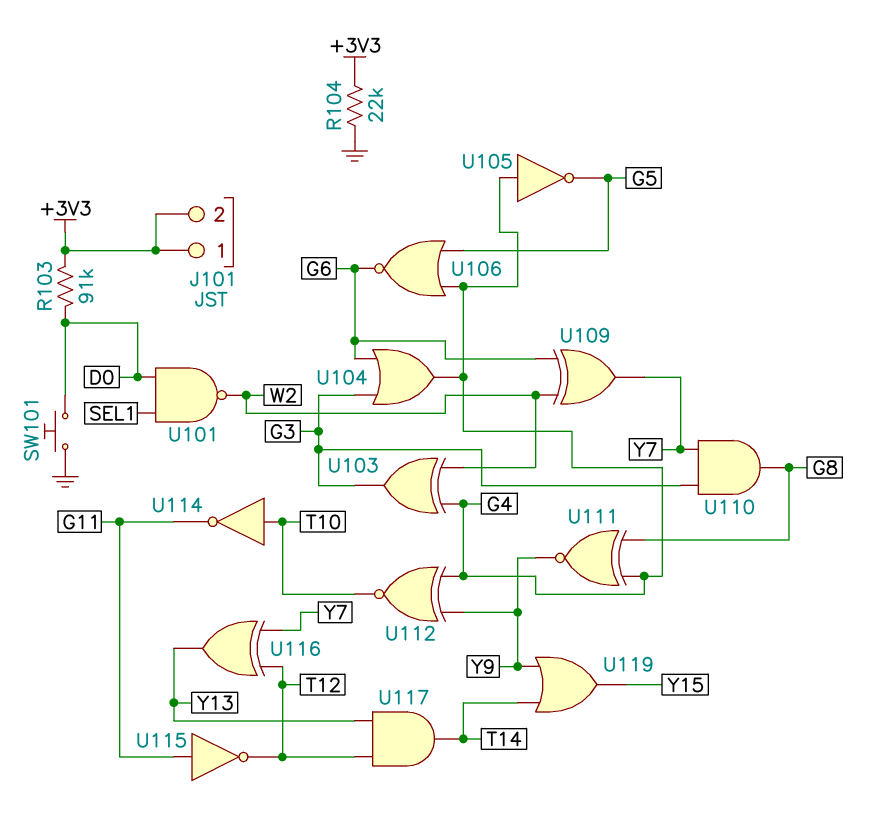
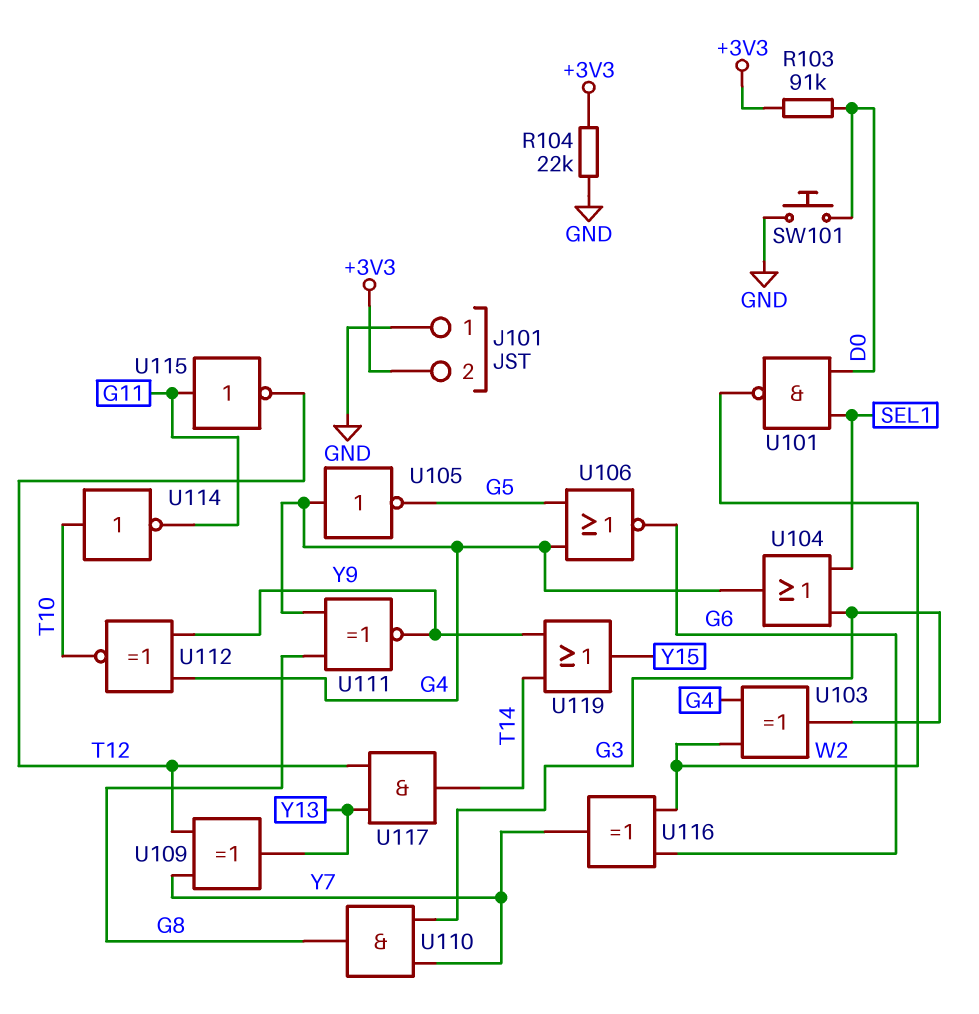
J101 pin 1: +3V3 -> GND
U104: OR (in G3, in G6, out G4) -> OR (in G3, in SEL1, out G4)
U109: XOR (in G6, in W2, out Y7) -> XOR (in T12, in Y7, out Y13)
U116: XOR (in T12, in Y7, out Y13) -> XOR (in G6, in W2, out Y7)

